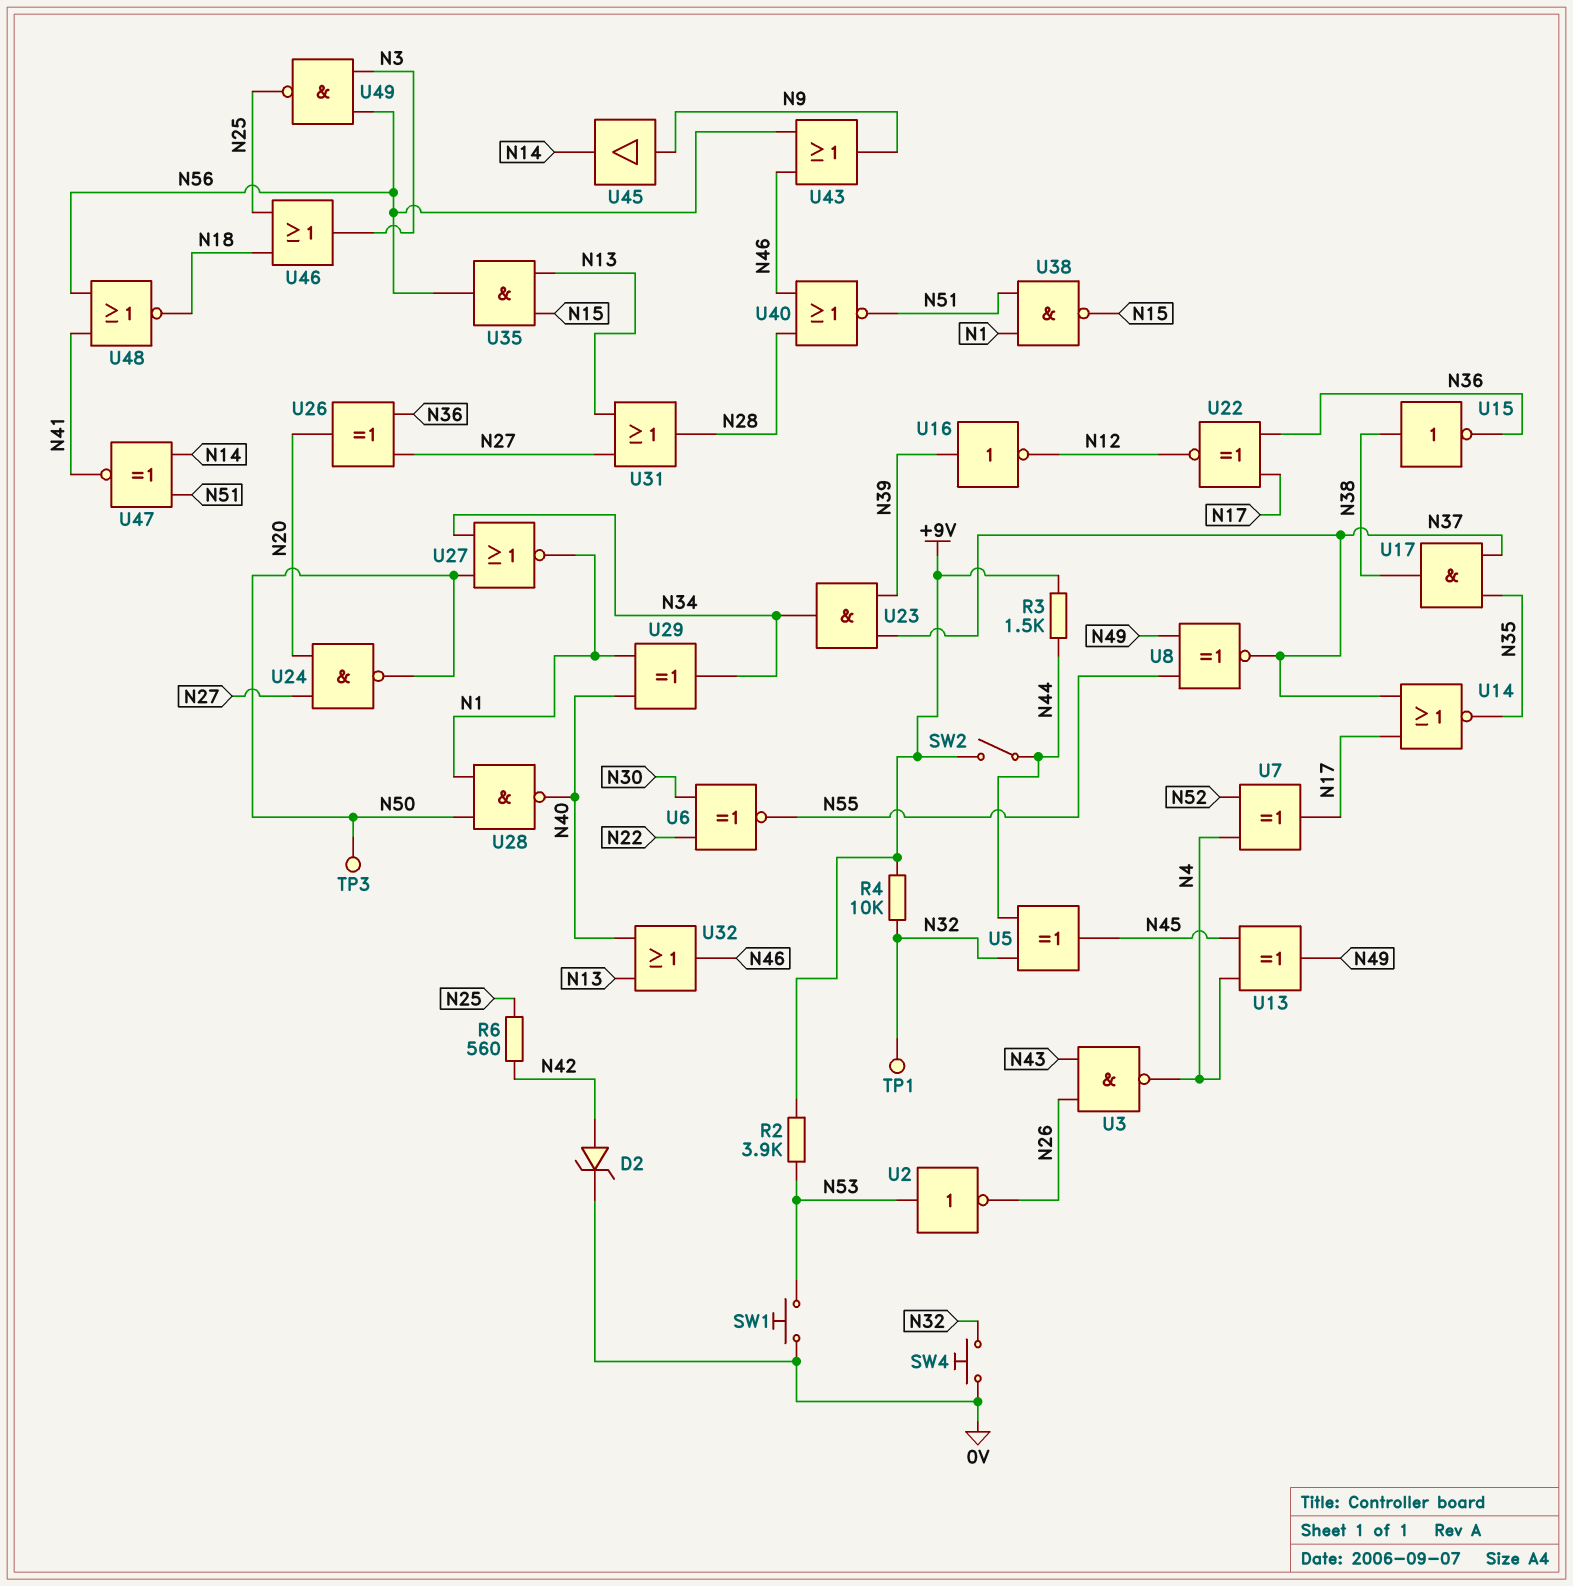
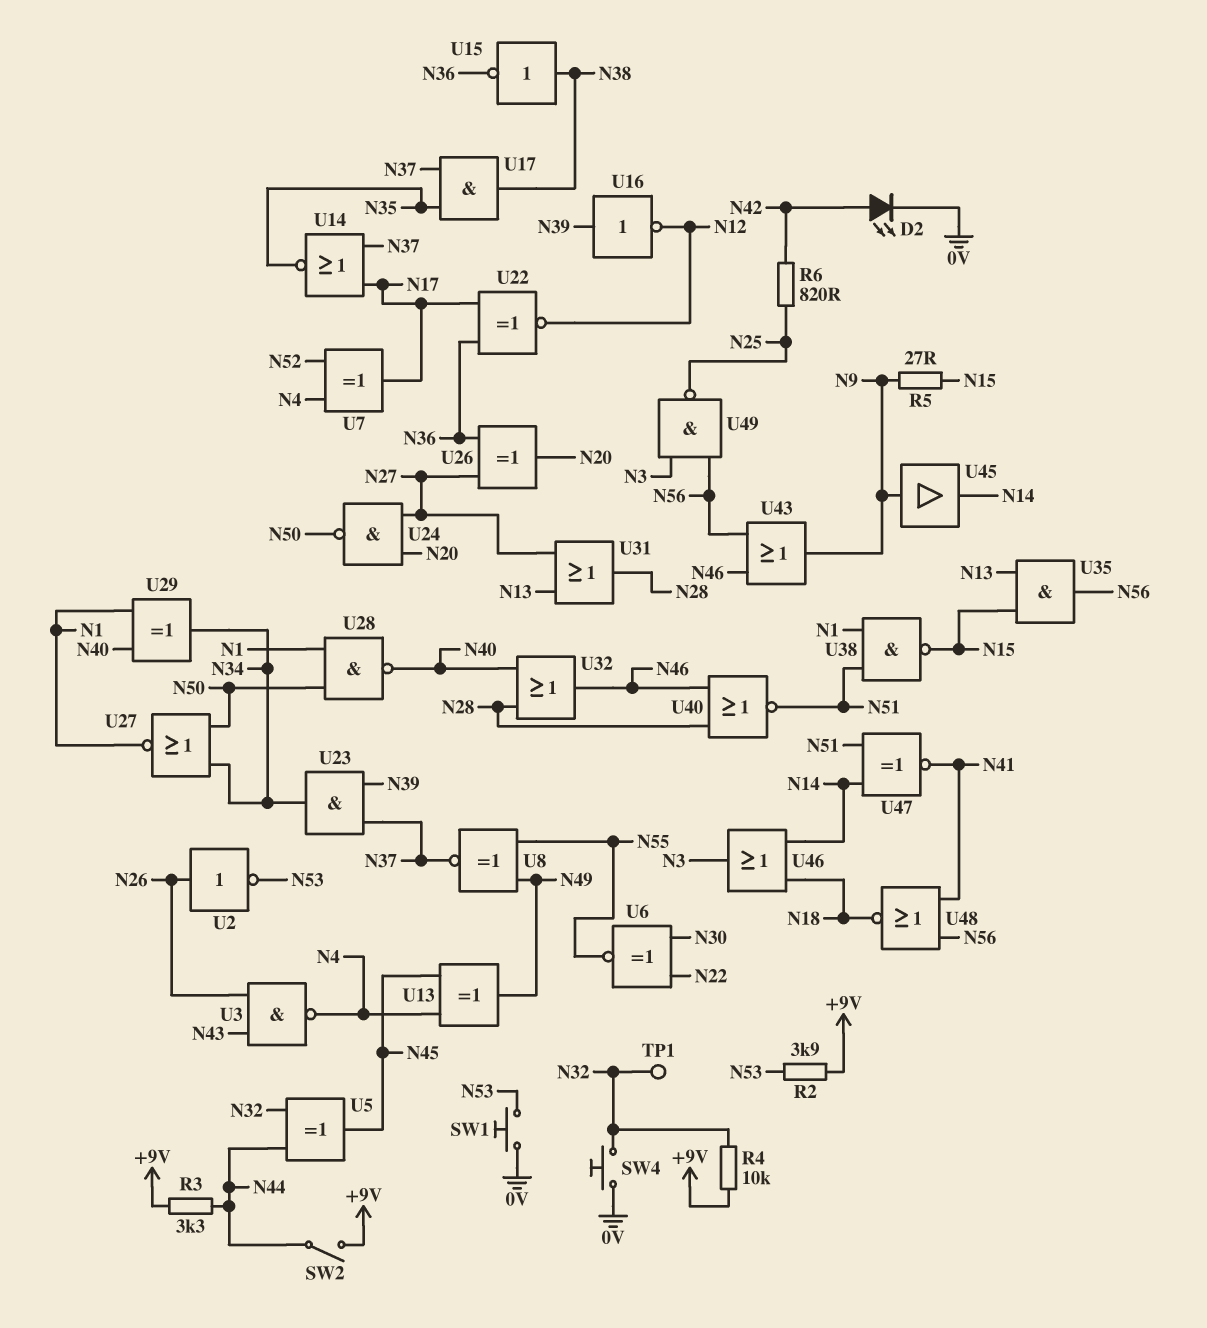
D2: zener (A N42, K 0V) -> LED (A N42, K 0V)
R3: 1.5k (+9V, N44) -> 3.3k (+9V, N44)
R5: none -> 27 (N9, N15)
R6: 560 (N25, N42) -> 820 (N25, N42)
TP3: test point (N50) -> none
U2: NOT (in N53, out N26) -> NOT (in N26, out N53)
U32: OR (in N13, in N40, out N46) -> OR (in N28, in N40, out N46)
U46: OR (in N18, in N25, out N3) -> OR (in N14, in N18, out N3)

